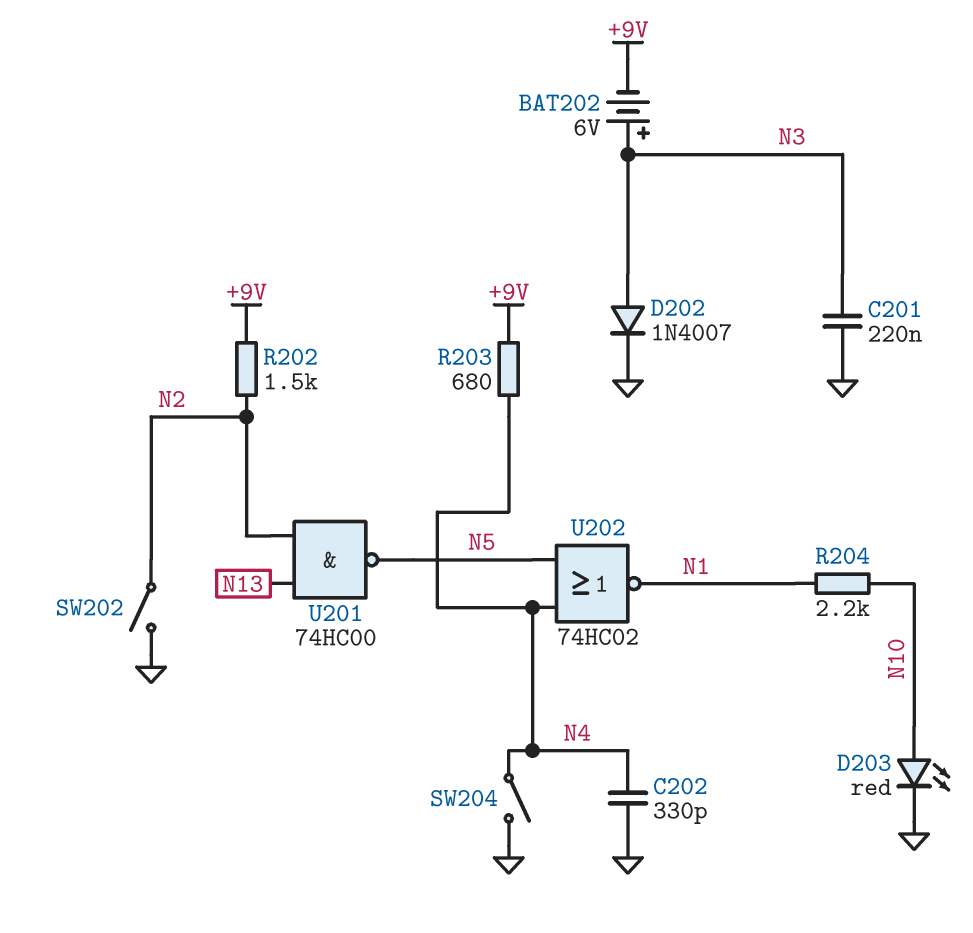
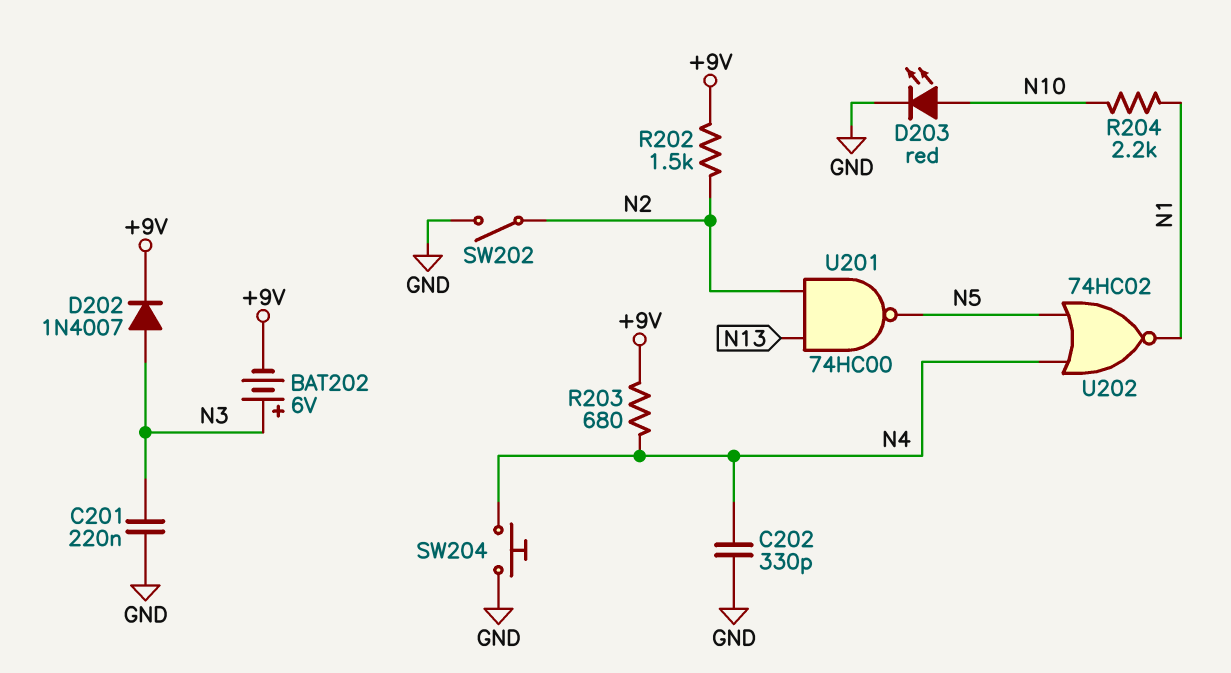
D202: diode 1N4007 (A N3, K GND) -> diode 1N4007 (A N3, K +9V)
SW204: switch (GND, N4) -> button (GND, N4)

